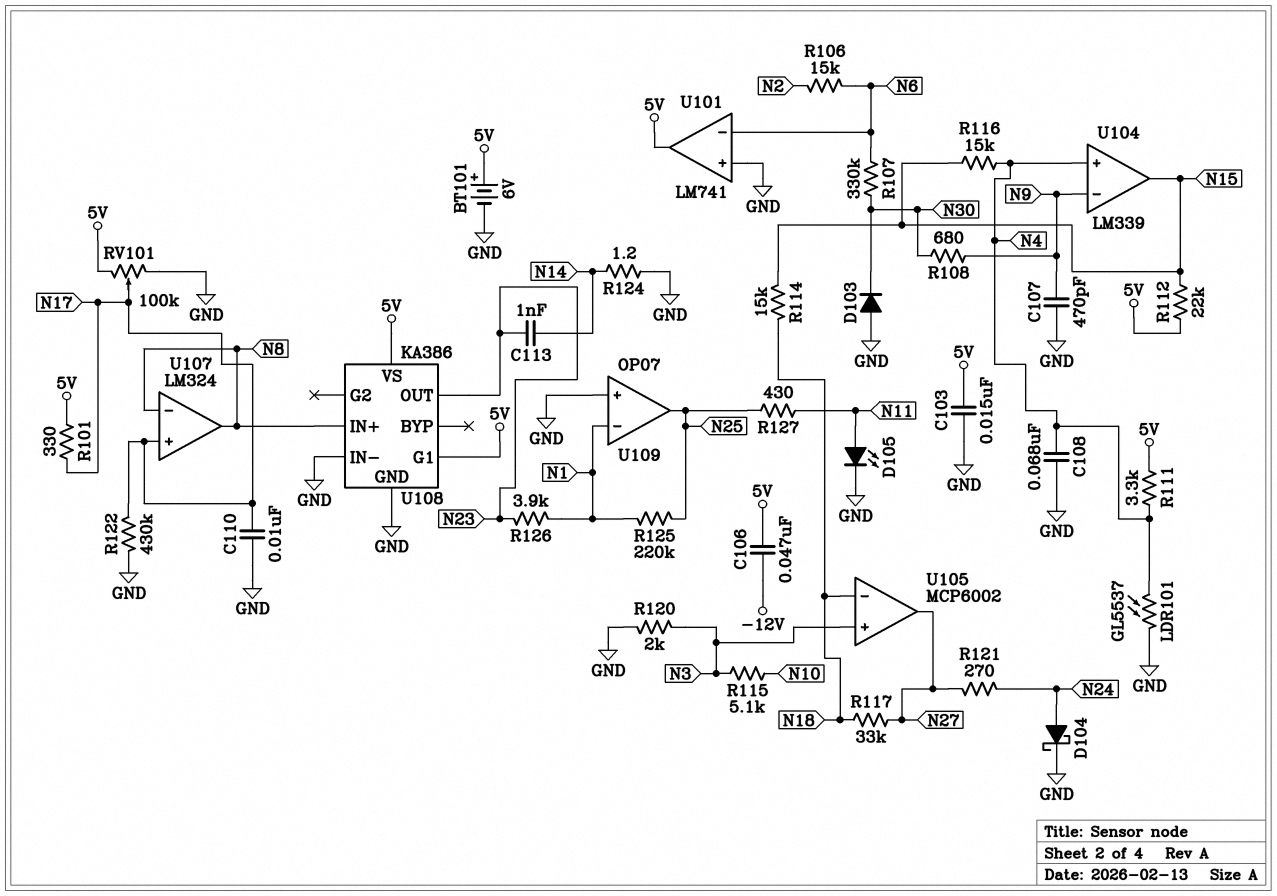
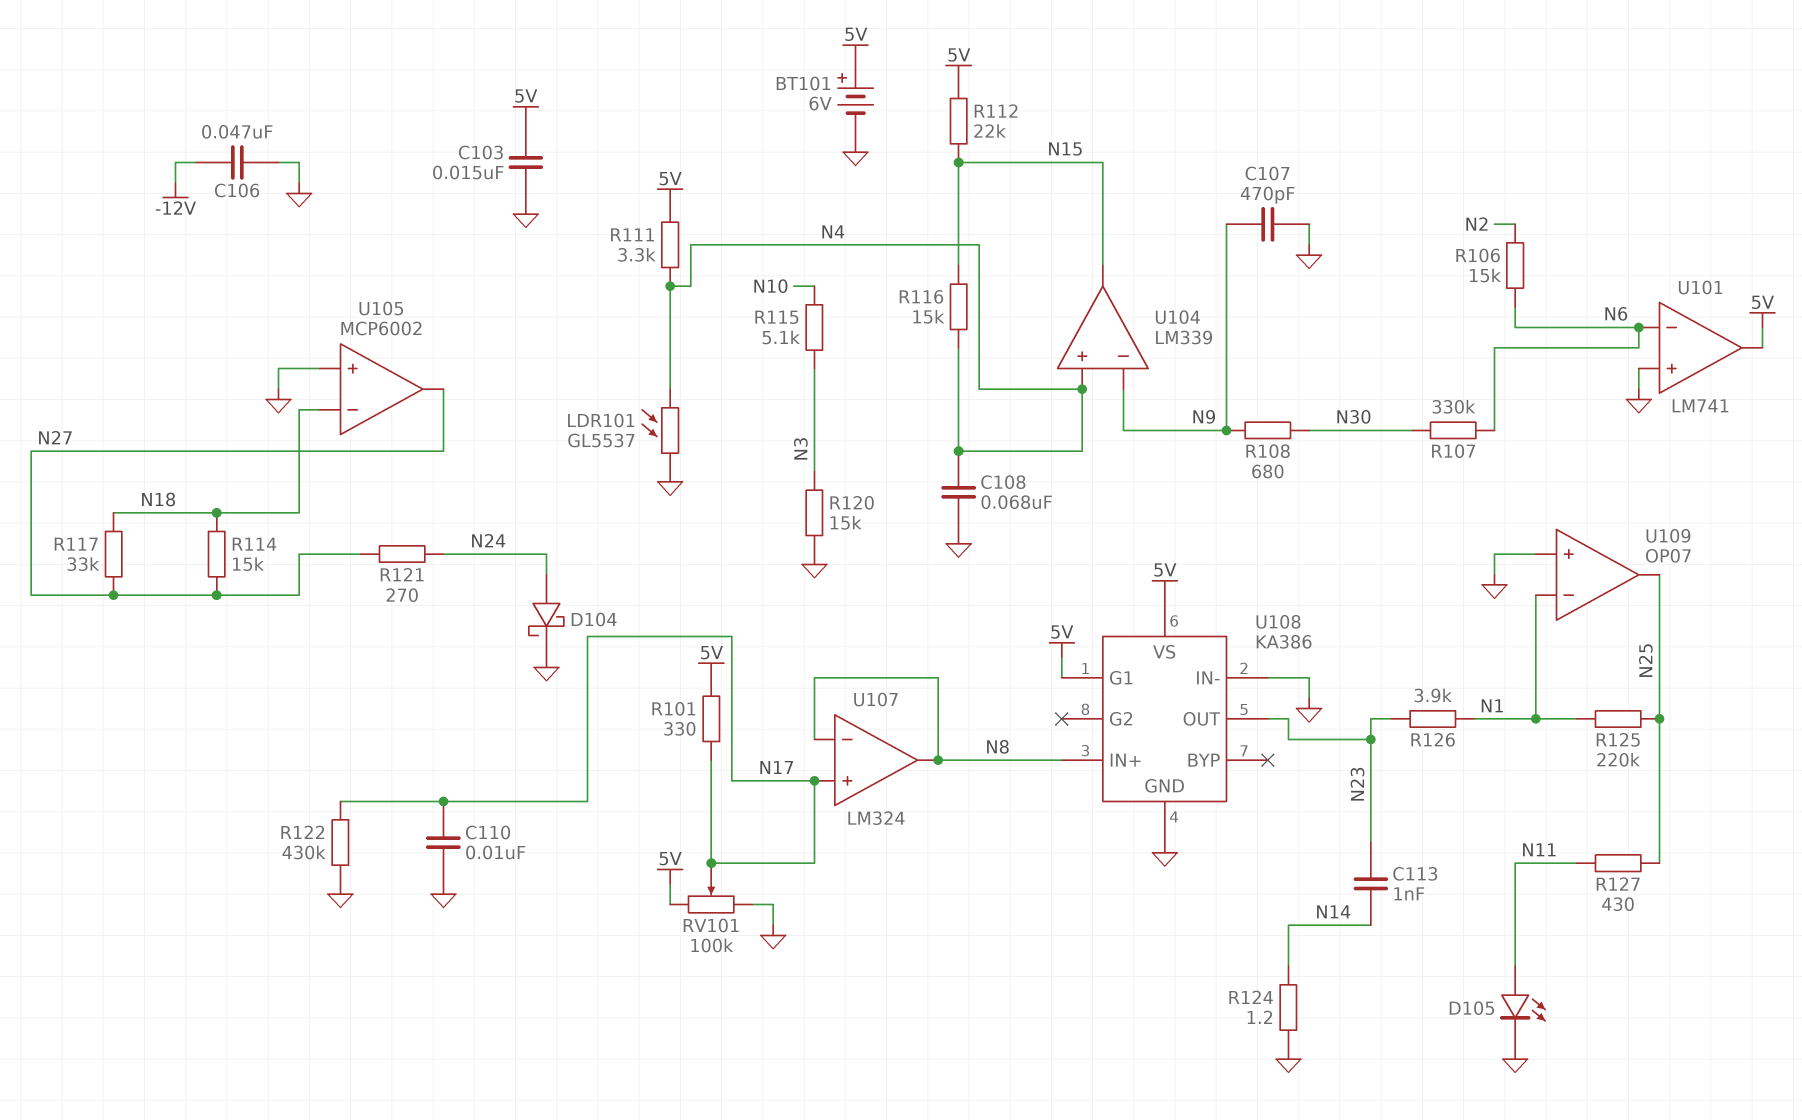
C106: 47nF (-12V, 5V) -> 47nF (-12V, GND)
D103: diode (A GND, K N30) -> none
R114: 15k (N15, N18) -> 15k (N18, N27)
R120: 2k (GND, N3) -> 15k (GND, N3)
U105 pin in+: N3 -> GND

